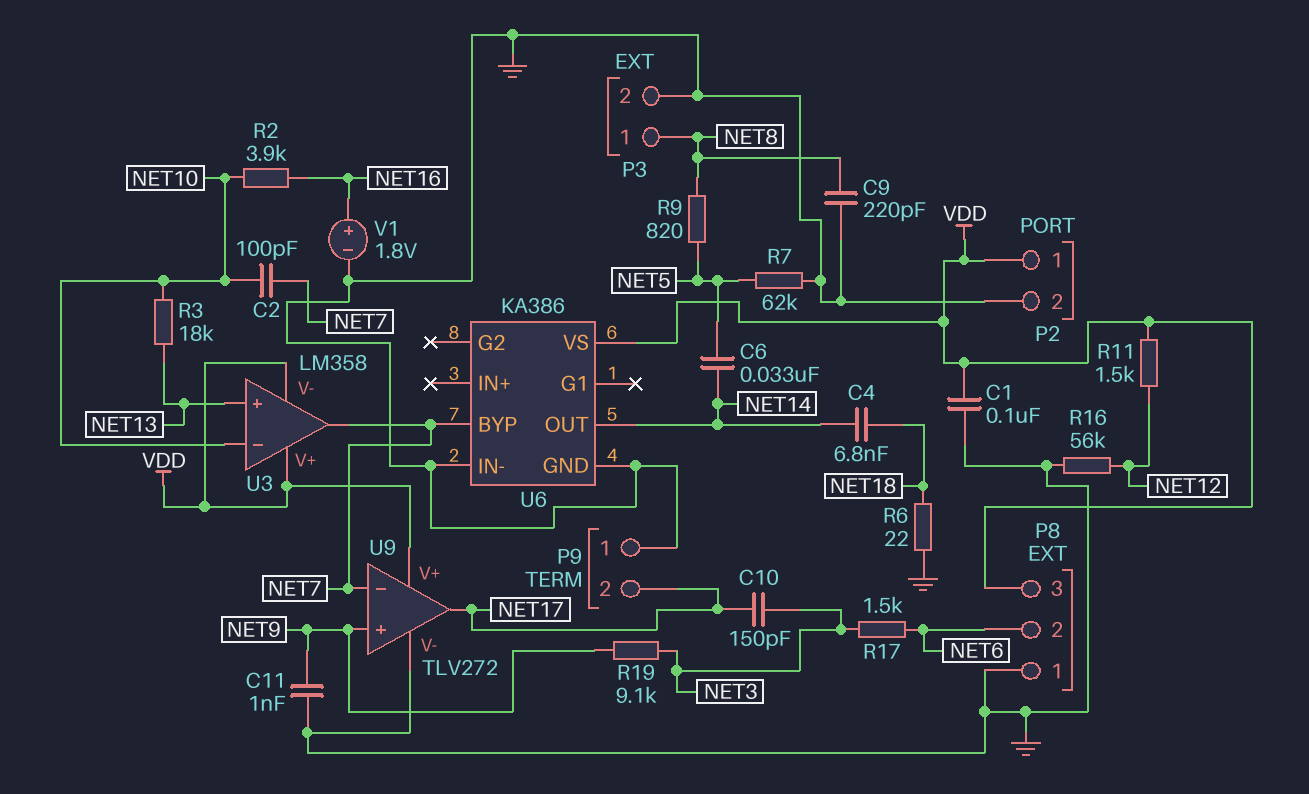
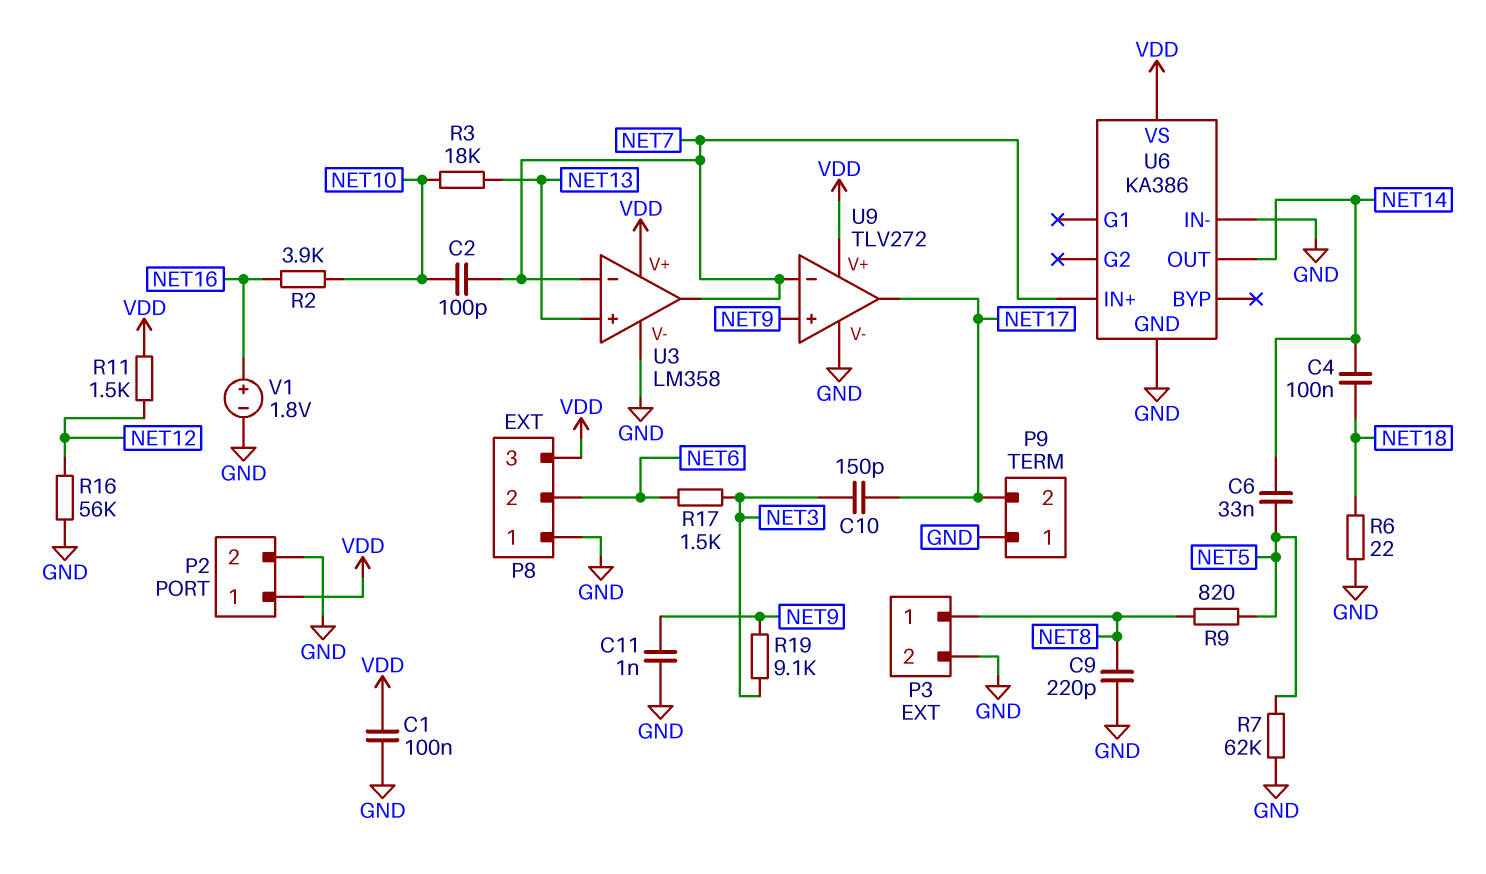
C4: 6.8nF (NET14, NET18) -> 100nF (NET14, NET18)
U3 pin V-: VDD -> GND
U3 pin in-: NET10 -> NET7
U6 pin BYP: NET7 -> none
U6 pin IN+: none -> NET7

